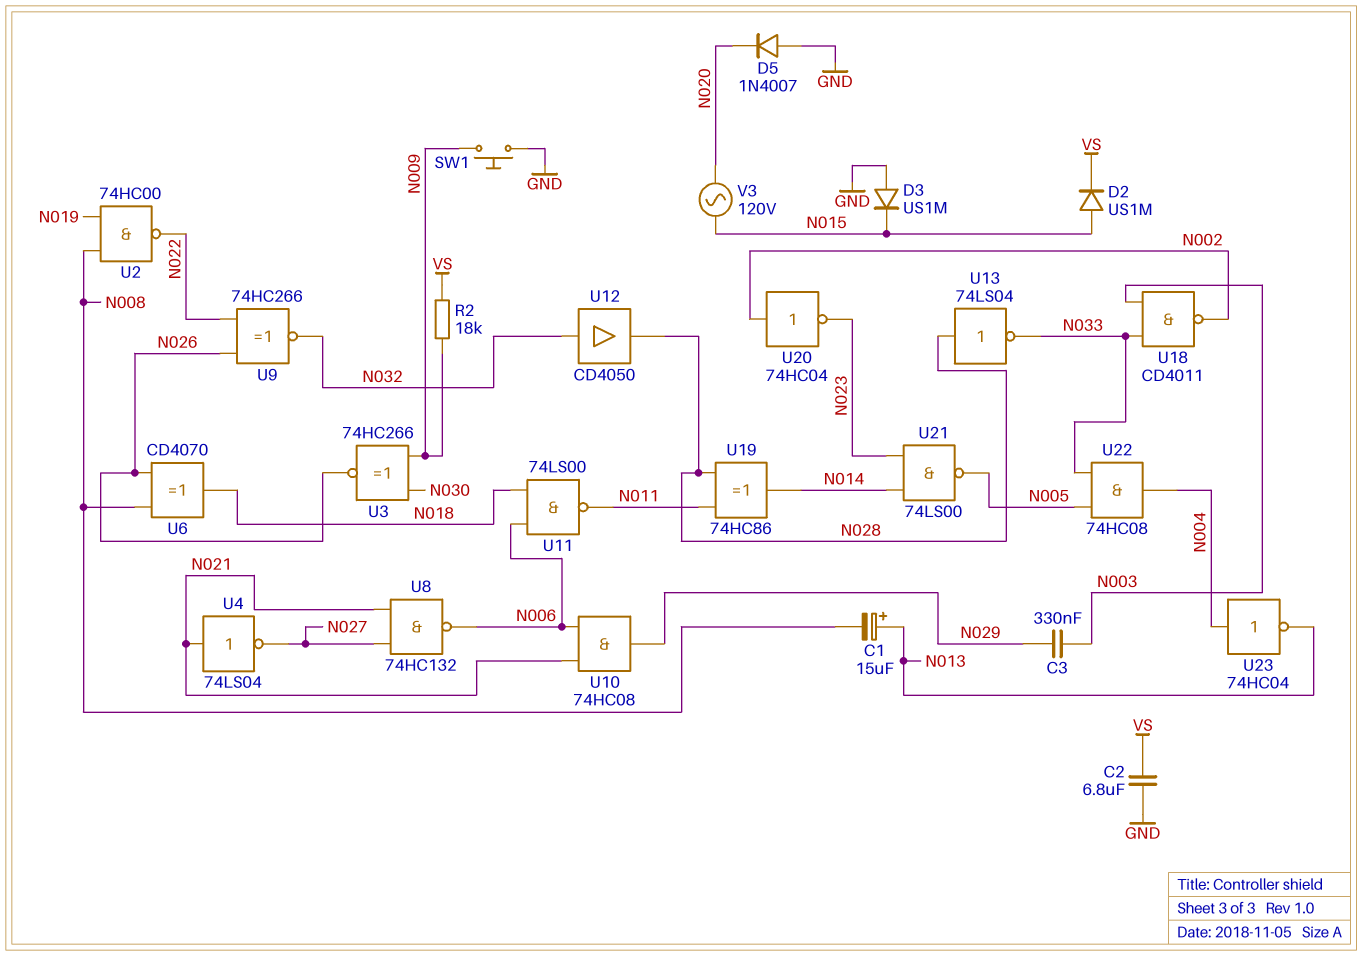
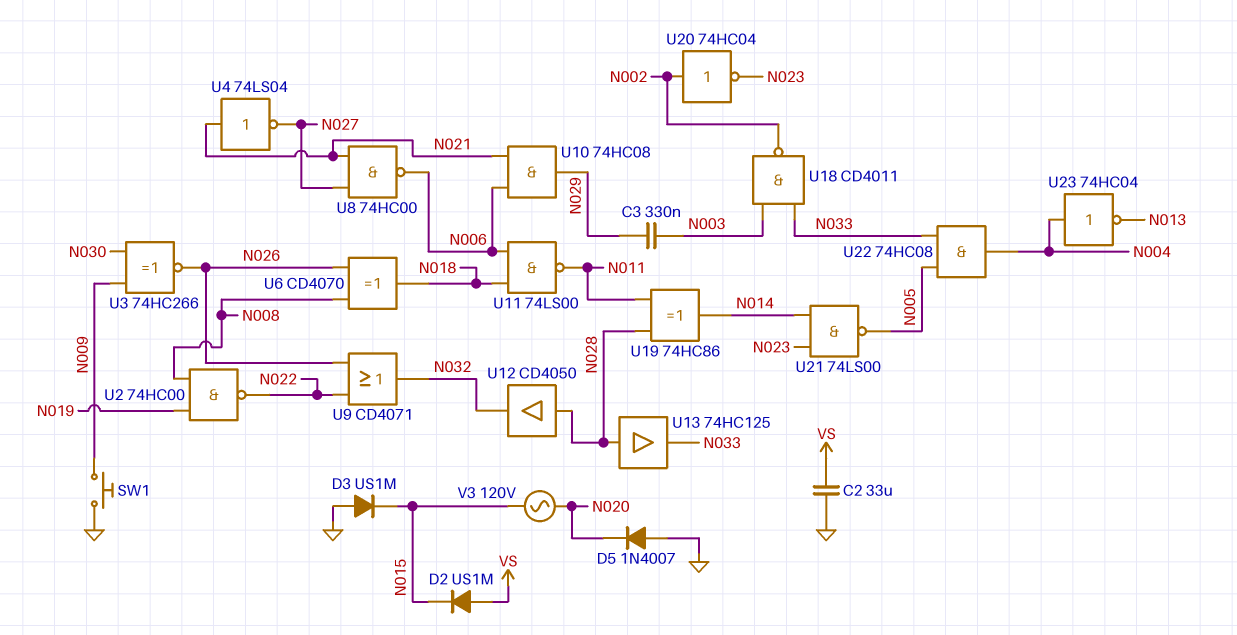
C1: 15uF (plus N013, minus N008) -> none
C2: 6.8uF (GND, VS) -> 33uF (GND, VS)
D2: diode US1M (A N015, K VS) -> diode US1M (A VS, K N015)
R2: 18k (N009, VS) -> none
U8: NAND 74HC132 (in N021, in N027, out N006) -> NAND 74HC00 (in N021, in N027, out N006)
U9: XNOR 74HC266 (in N022, in N026, out N032) -> OR CD4071 (in N022, in N026, out N032)
U12: buffer CD4050 (in N032, out N028) -> buffer CD4050 (in N028, out N032)
U13: NOT 74LS04 (in N028, out N033) -> buffer 74HC125 (in N028, out N033)

